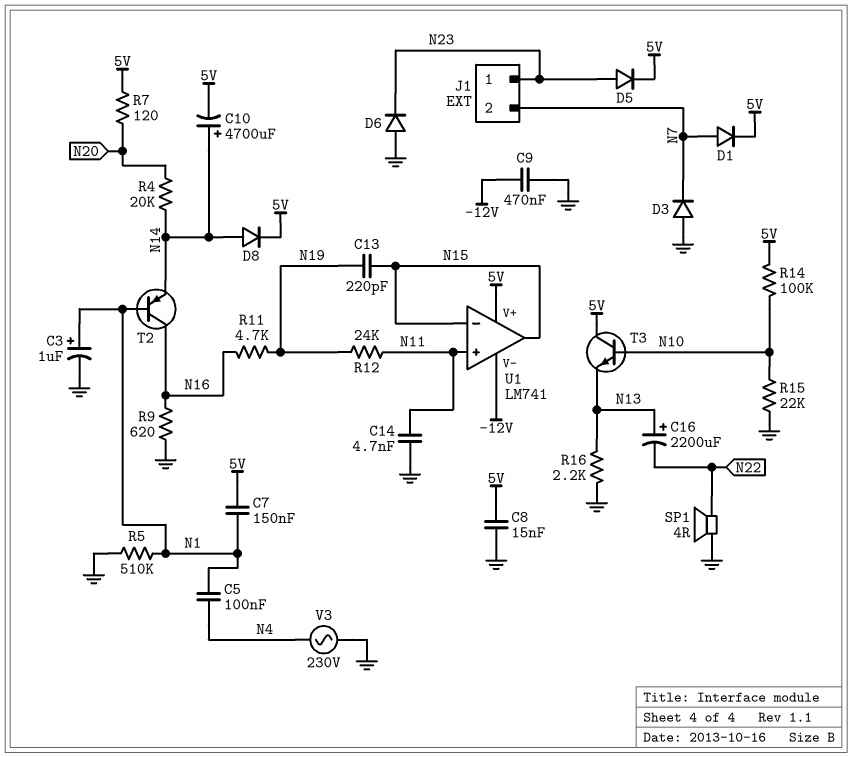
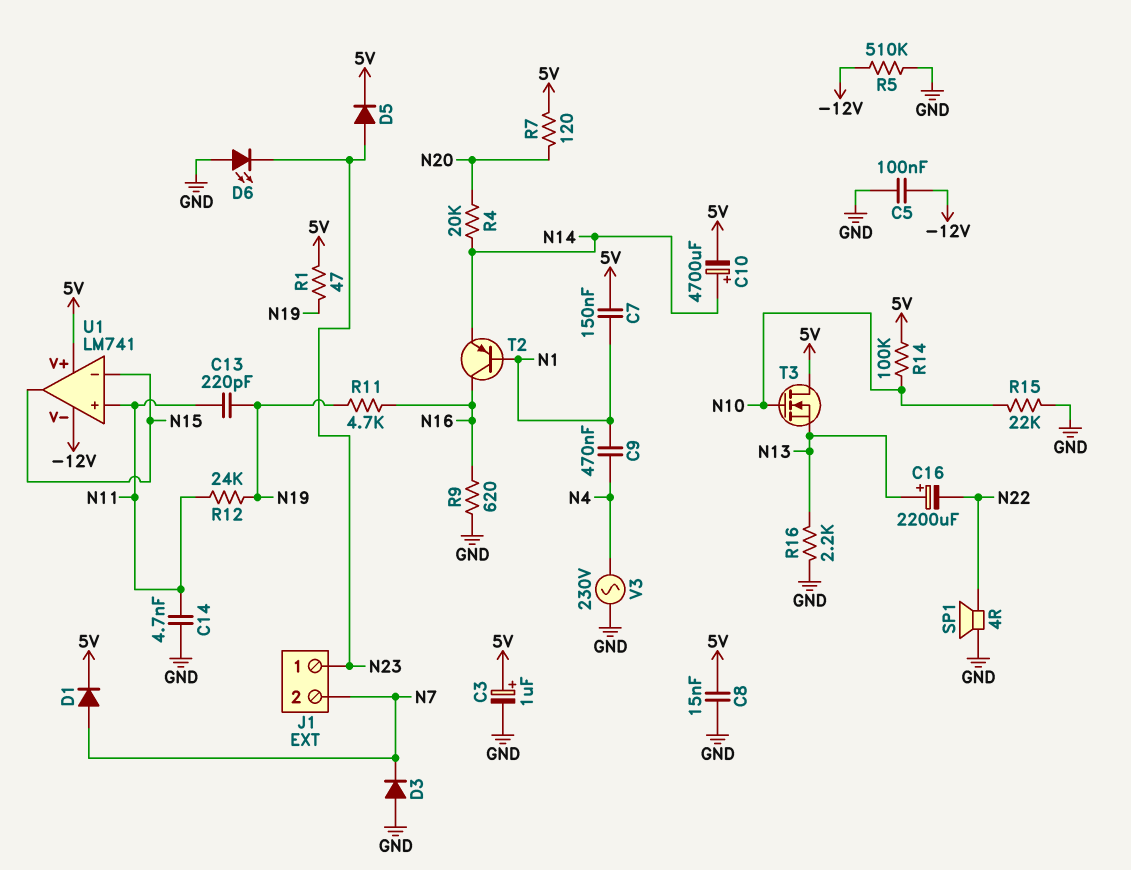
C3: 1uF (plus N1, minus GND) -> 1uF (plus 5V, minus GND)
C5: 100nF (N1, N4) -> 100nF (-12V, GND)
C9: 470nF (-12V, GND) -> 470nF (N1, N4)
C13: 220pF (N15, N19) -> 220pF (N11, N19)
D6: diode (A GND, K N23) -> LED (A GND, K N23)
D8: diode (A N14, K 5V) -> none
R1: none -> 47 (5V, N19)
R5: 510k (GND, N1) -> 510k (-12V, GND)
T3: NPN (B N10, C 5V, E N13) -> NMOS (G N10, D 5V, S N13)

